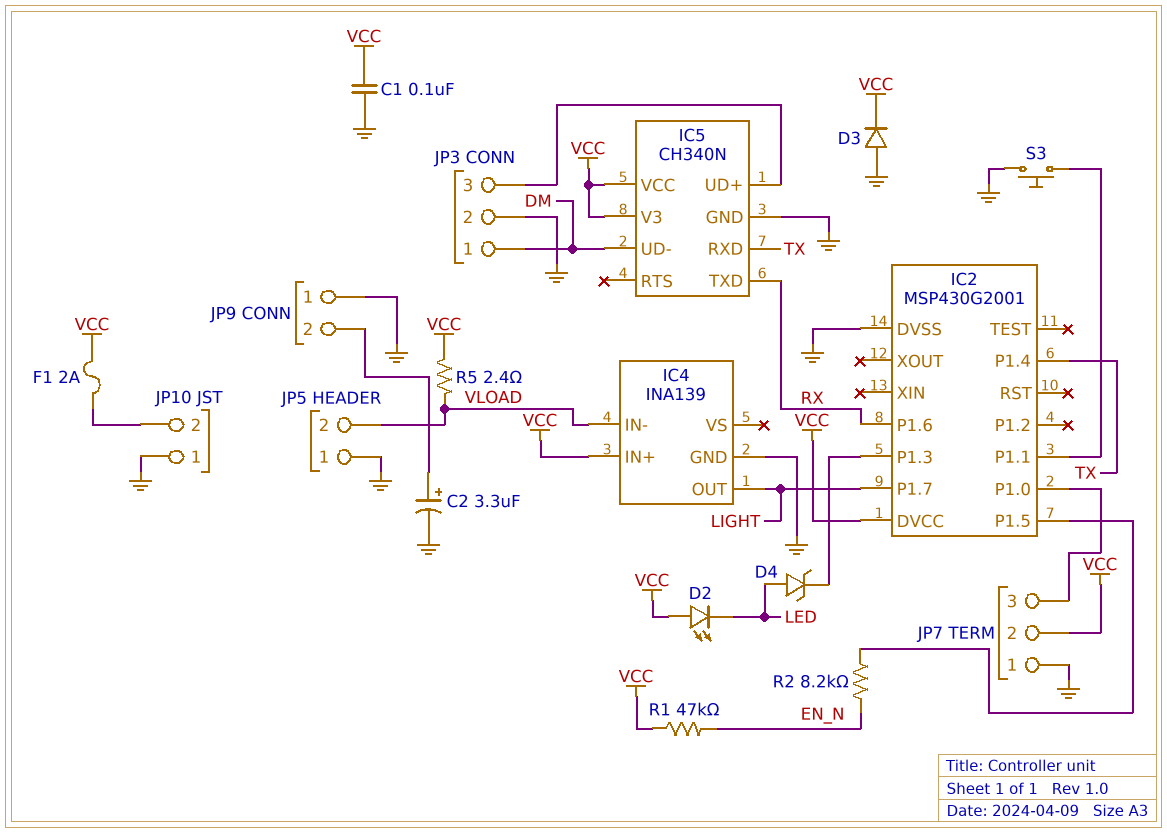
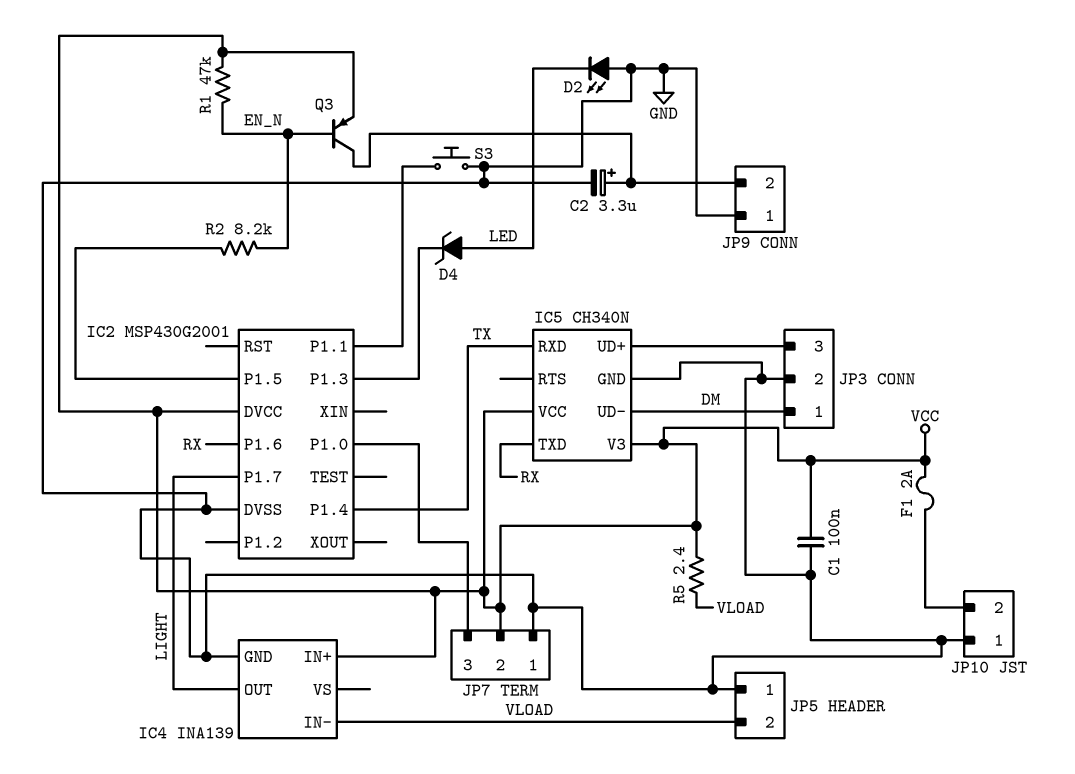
D2: LED (A VCC, K LED) -> LED (A GND, K LED)
D3: diode (A GND, K VCC) -> none
Q3: none -> PNP (B EN_N, C JP9/2, E VCC)

